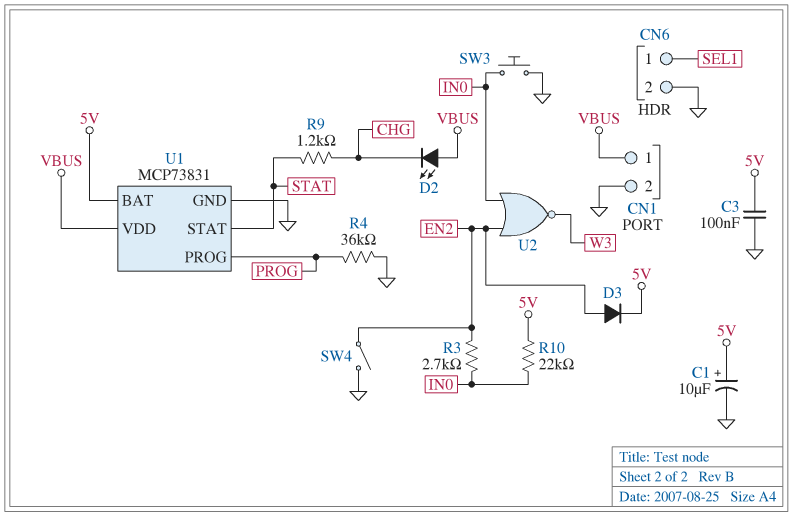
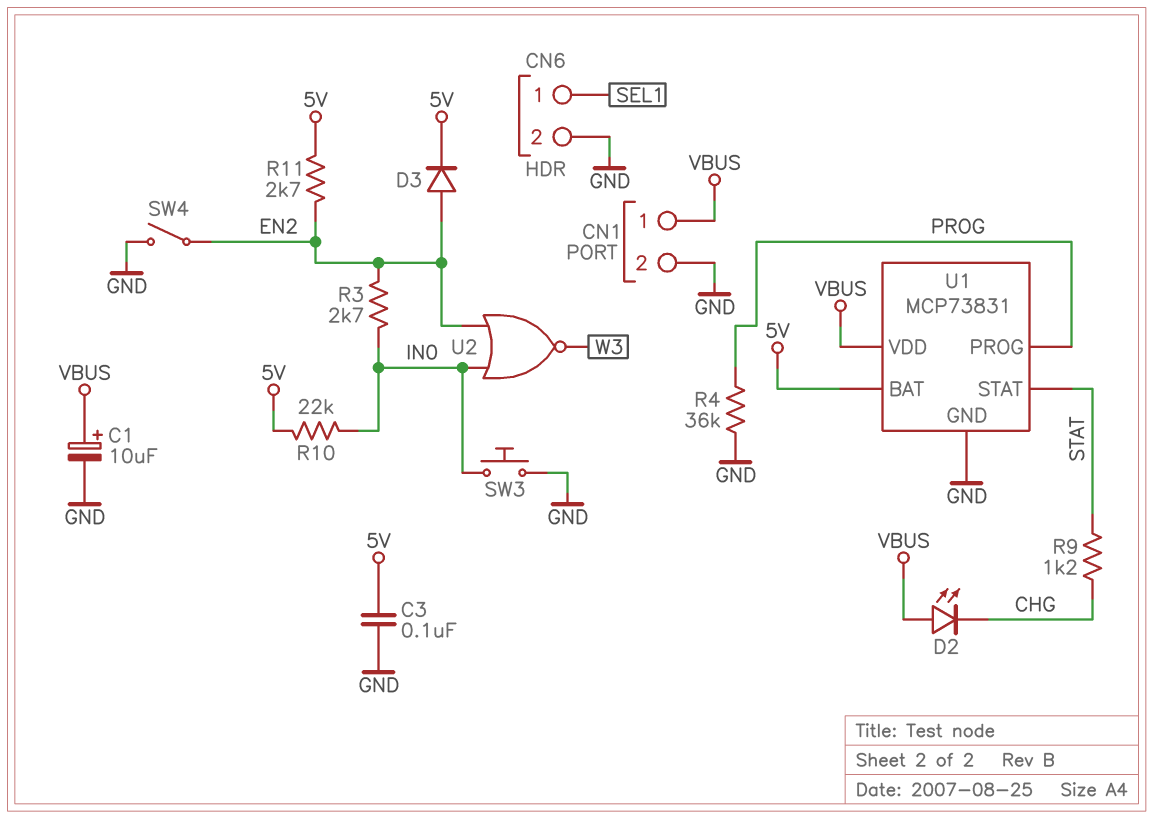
C1: 10uF (plus 5V, minus GND) -> 10uF (plus VBUS, minus GND)
R11: none -> 2.7k (5V, EN2)

